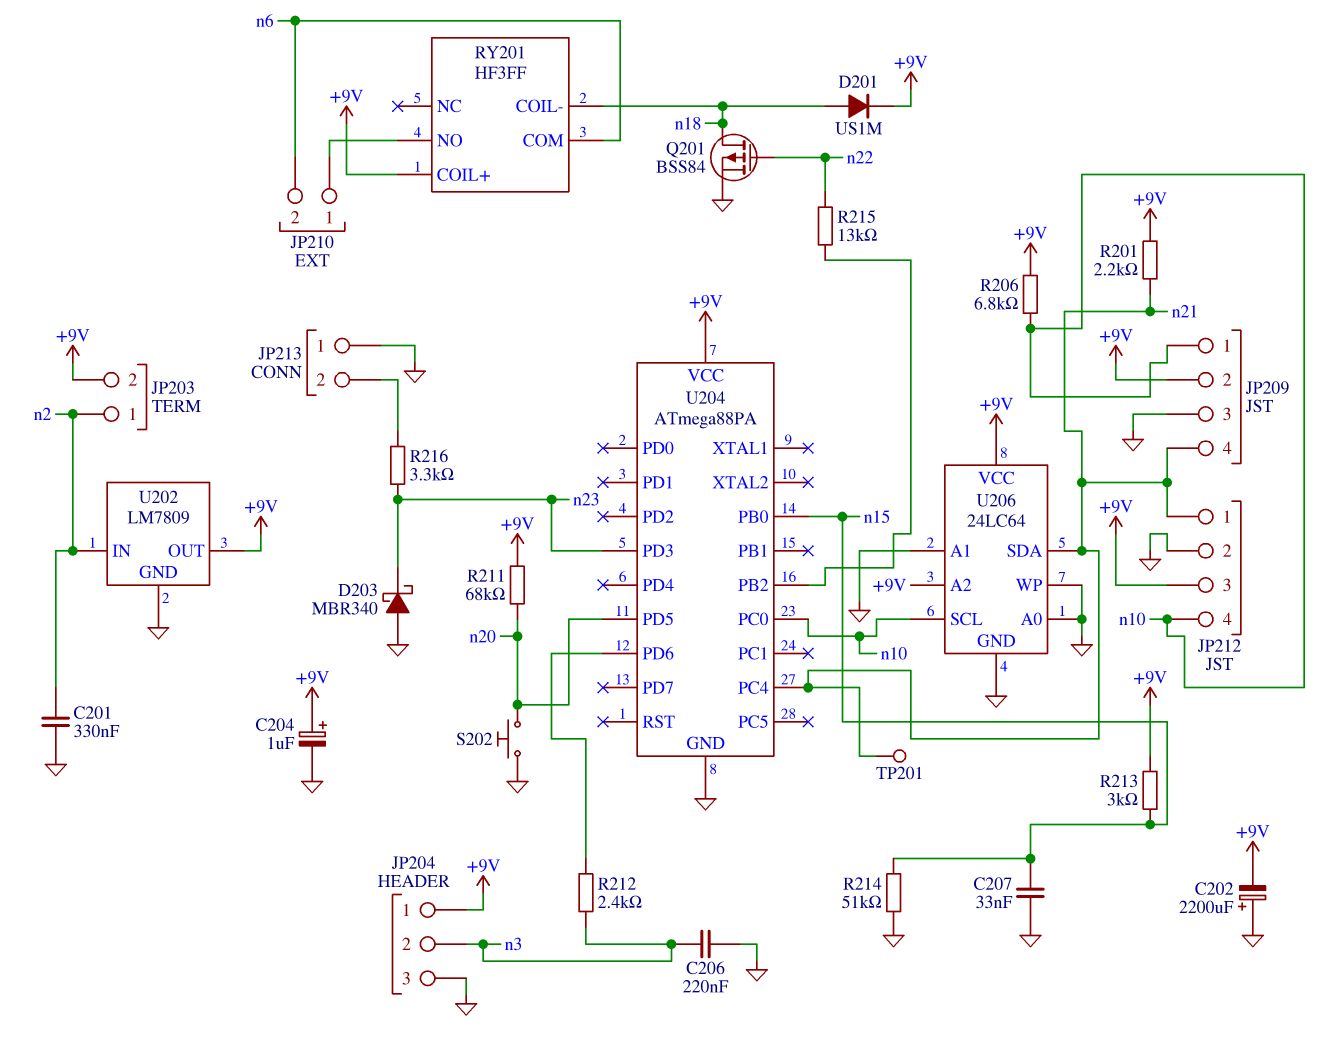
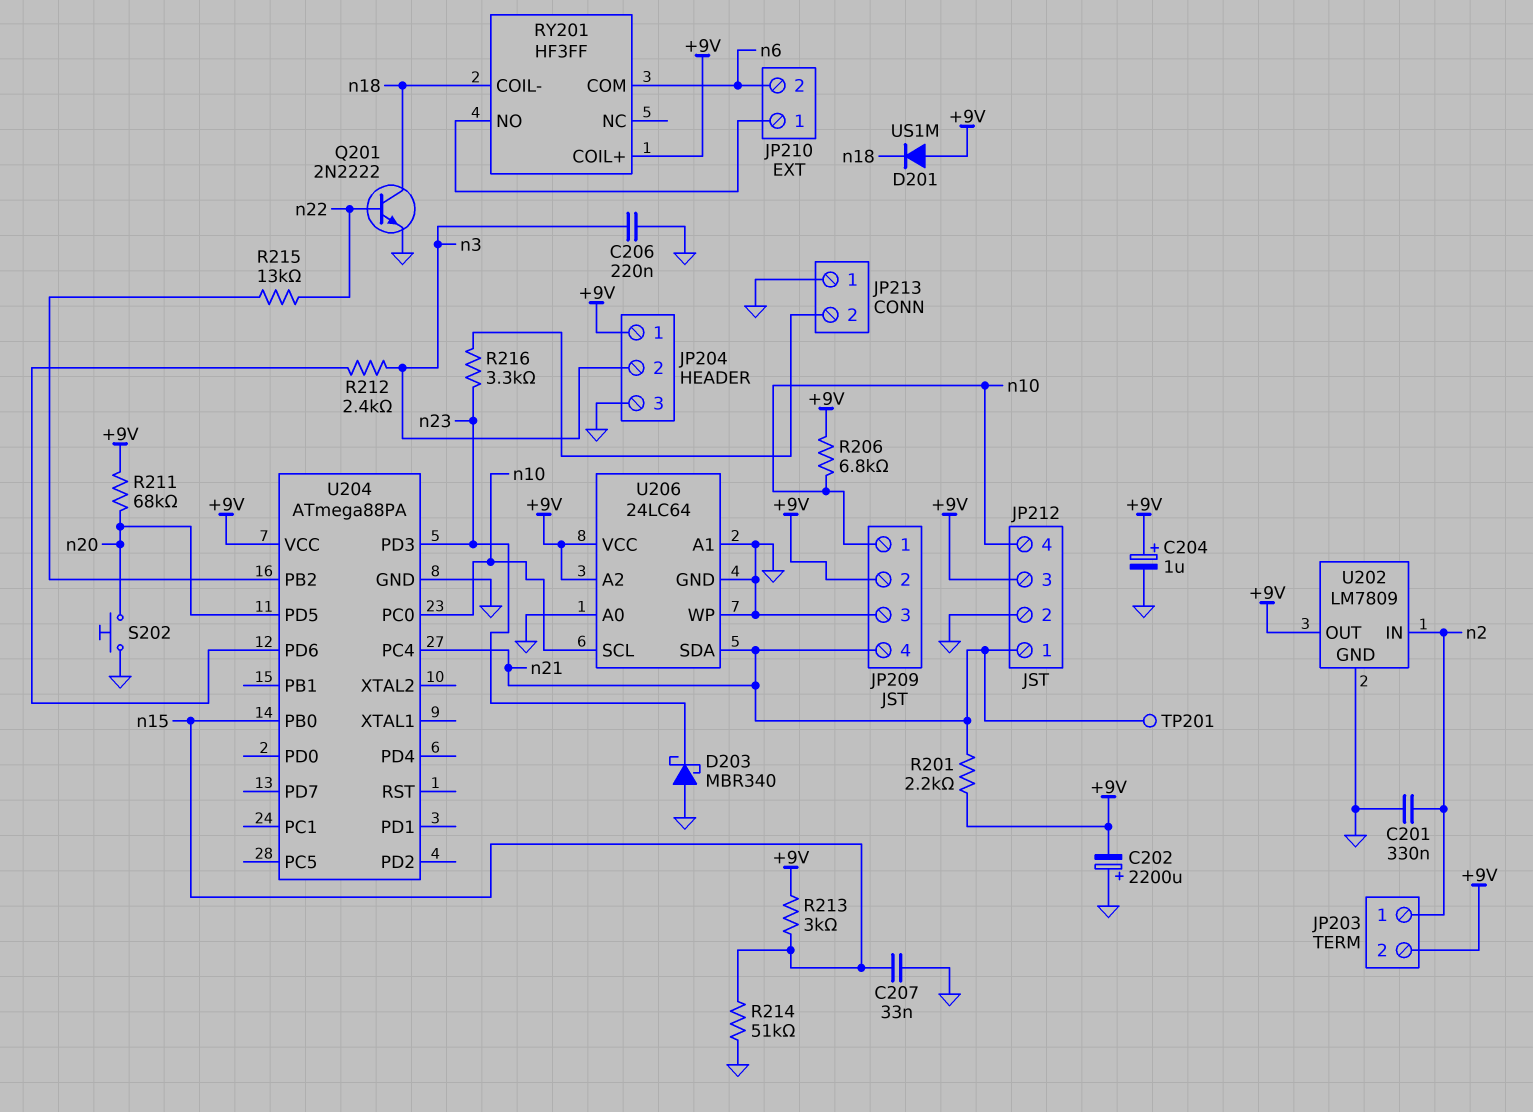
D201: diode US1M (A n18, K +9V) -> diode US1M (A +9V, K n18)
Q201: PMOS BSS84 (G n22, D n18, S GND) -> NPN 2N2222 (B n22, C n18, E GND)

